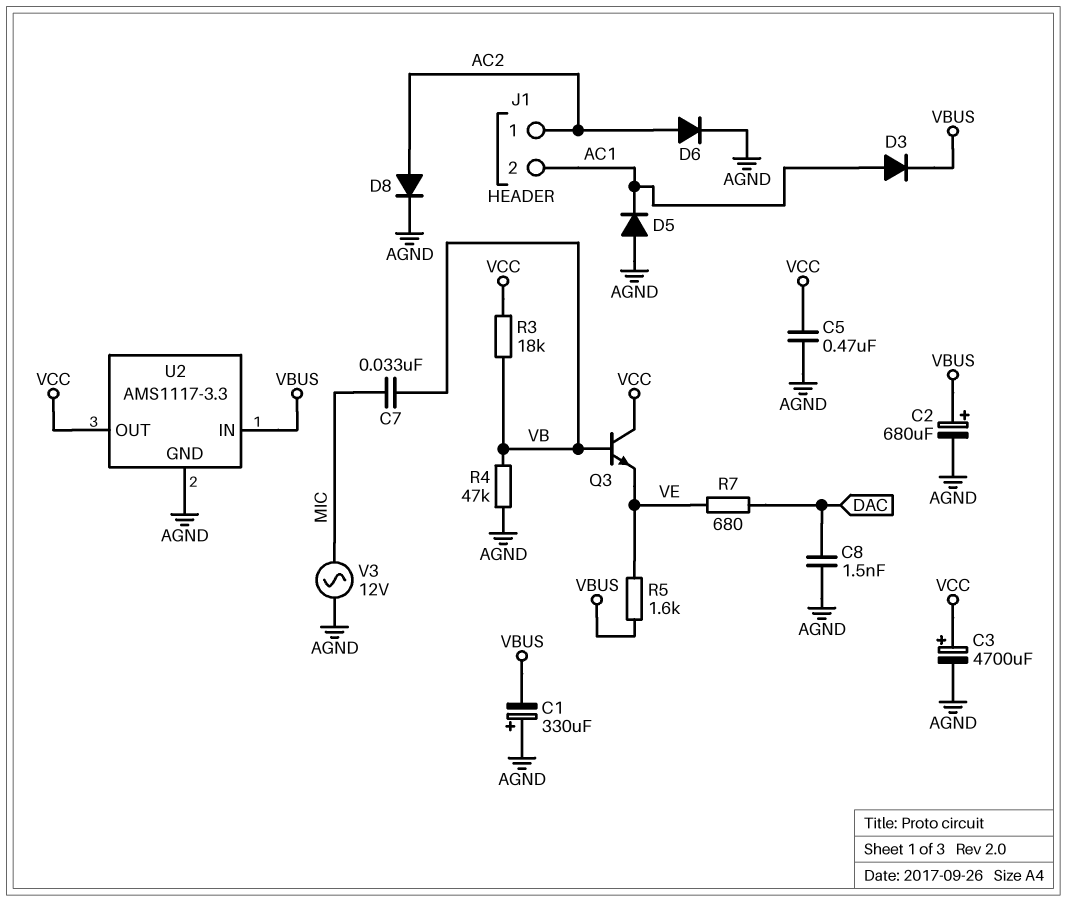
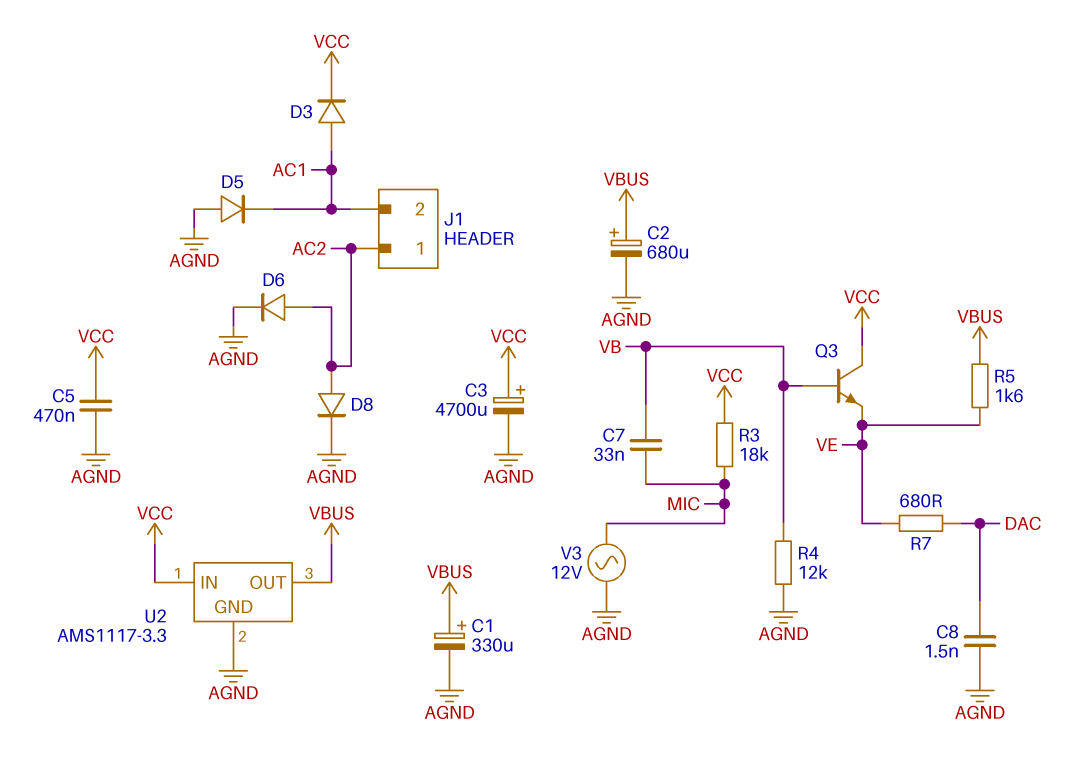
C1: 330uF (plus AGND, minus VBUS) -> 330uF (plus VBUS, minus AGND)
D3: diode (A AC1, K VBUS) -> diode (A AC1, K VCC)
R3: 18k (VB, VCC) -> 18k (MIC, VCC)
R4: 47k (AGND, VB) -> 12k (AGND, VB)
U2 pin IN: VBUS -> VCC
U2 pin OUT: VCC -> VBUS

